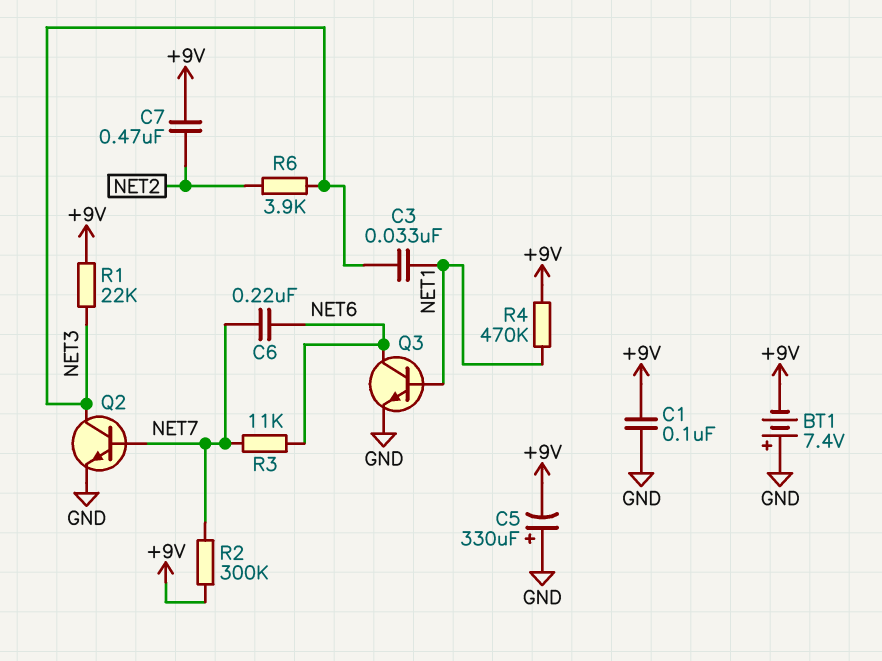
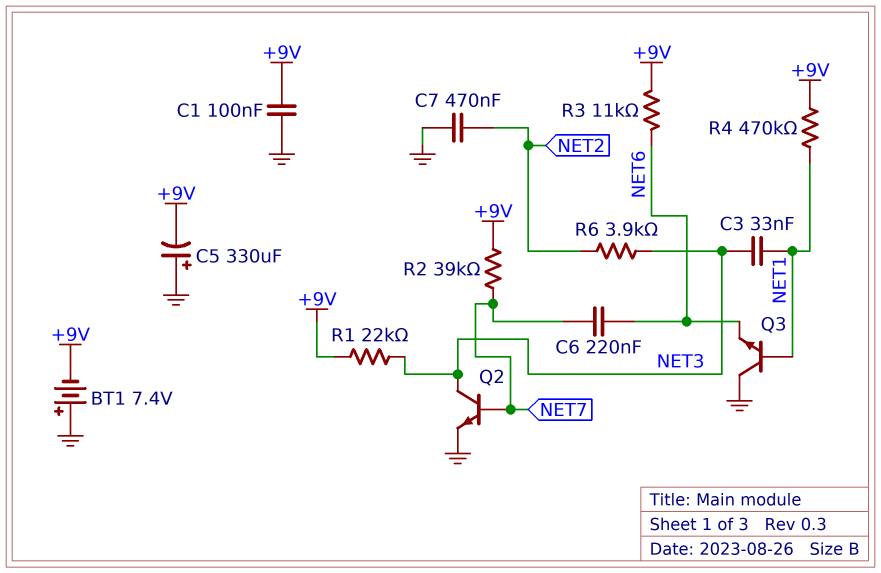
C7: 470nF (+9V, NET2) -> 470nF (GND, NET2)
Q3: NPN (B NET1, C NET6, E GND) -> NPN (B NET1, C GND, E NET6)
R2: 300k (+9V, NET7) -> 39k (+9V, NET7)
R3: 11k (NET6, NET7) -> 11k (+9V, NET6)

